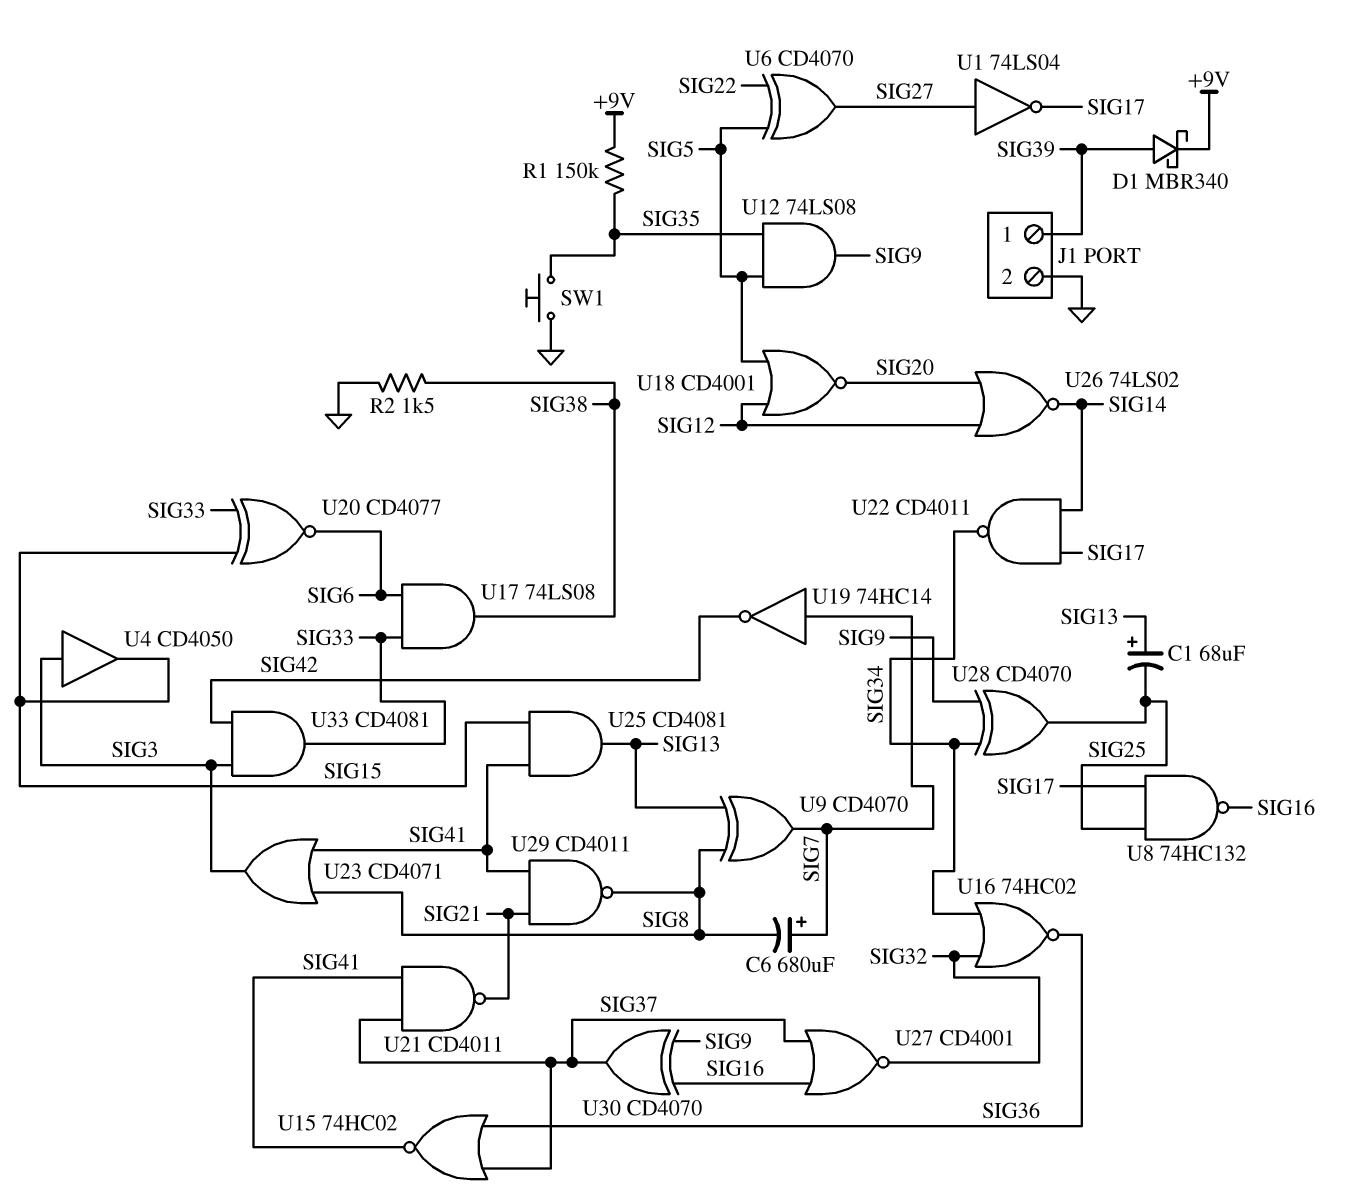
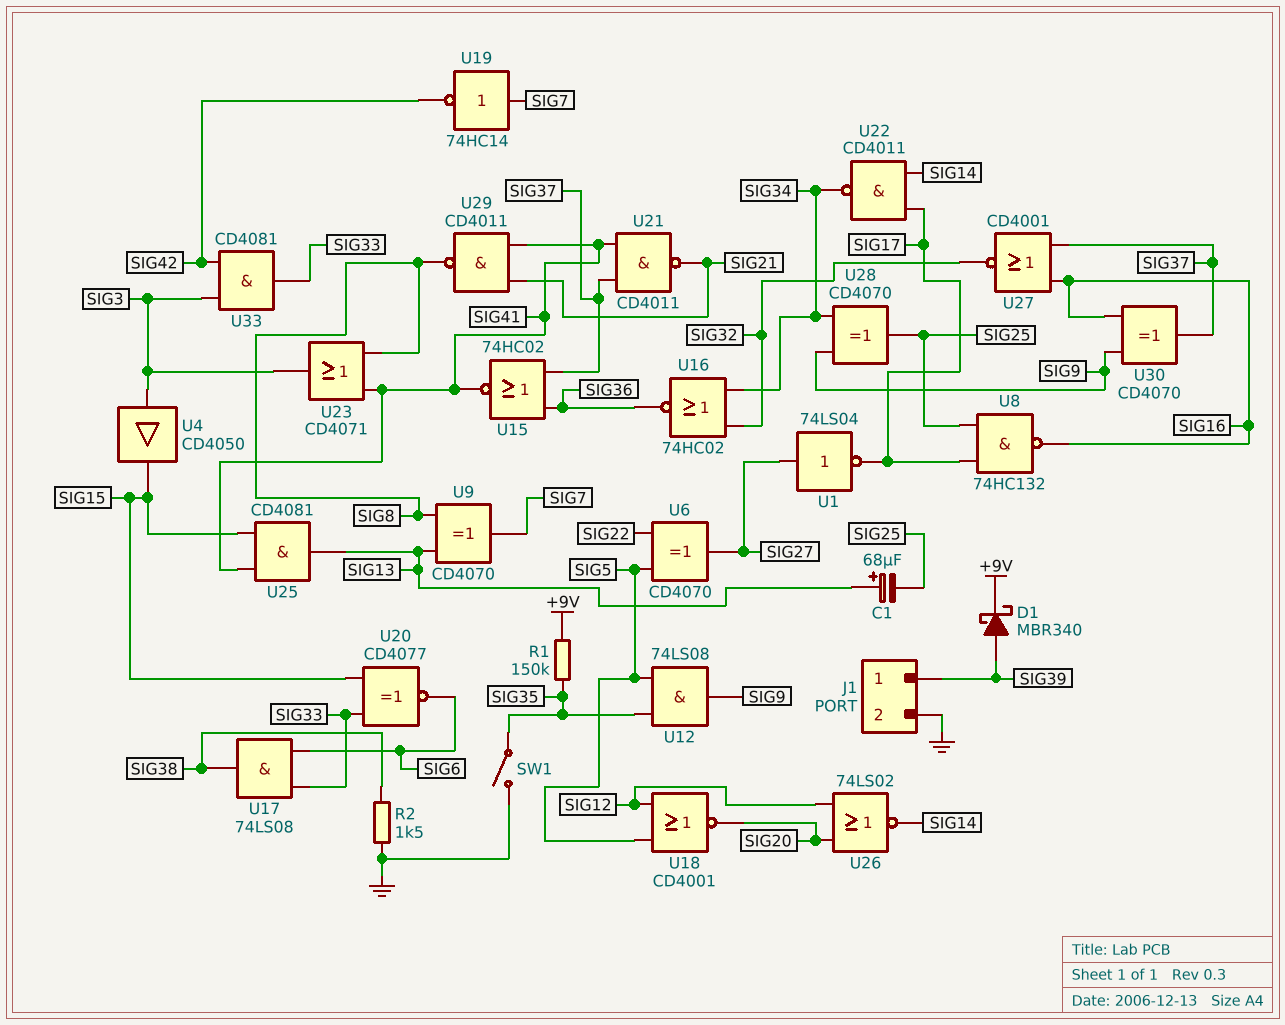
C6: 680uF (plus SIG7, minus SIG8) -> none
SW1: button (GND, SIG35) -> switch (GND, SIG35)

